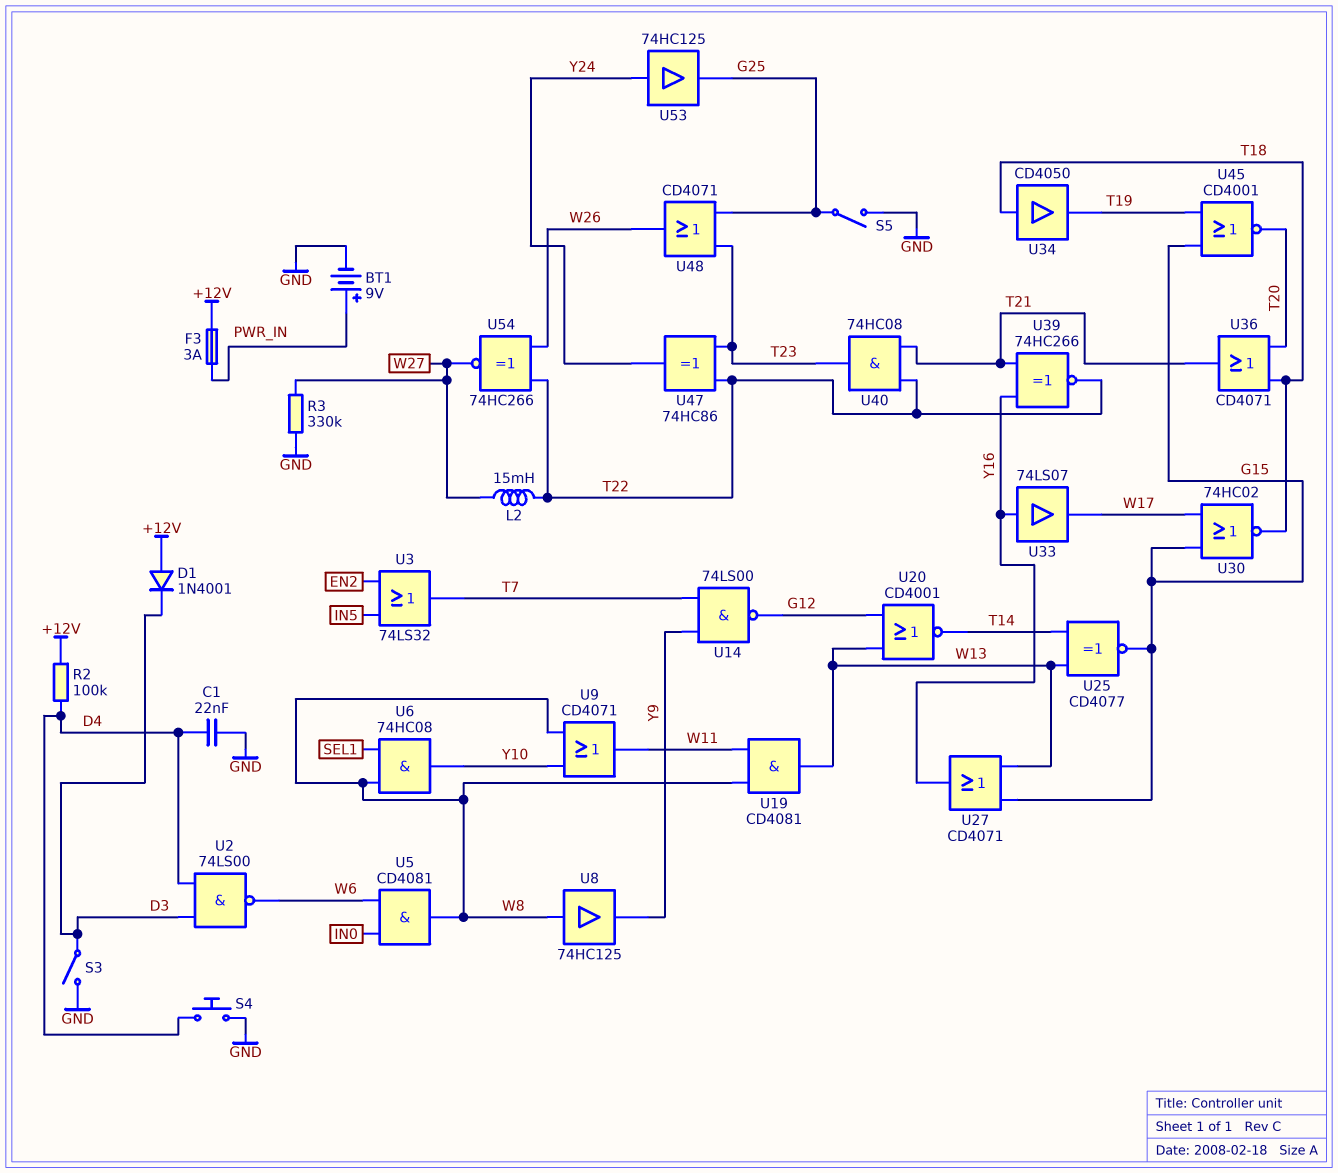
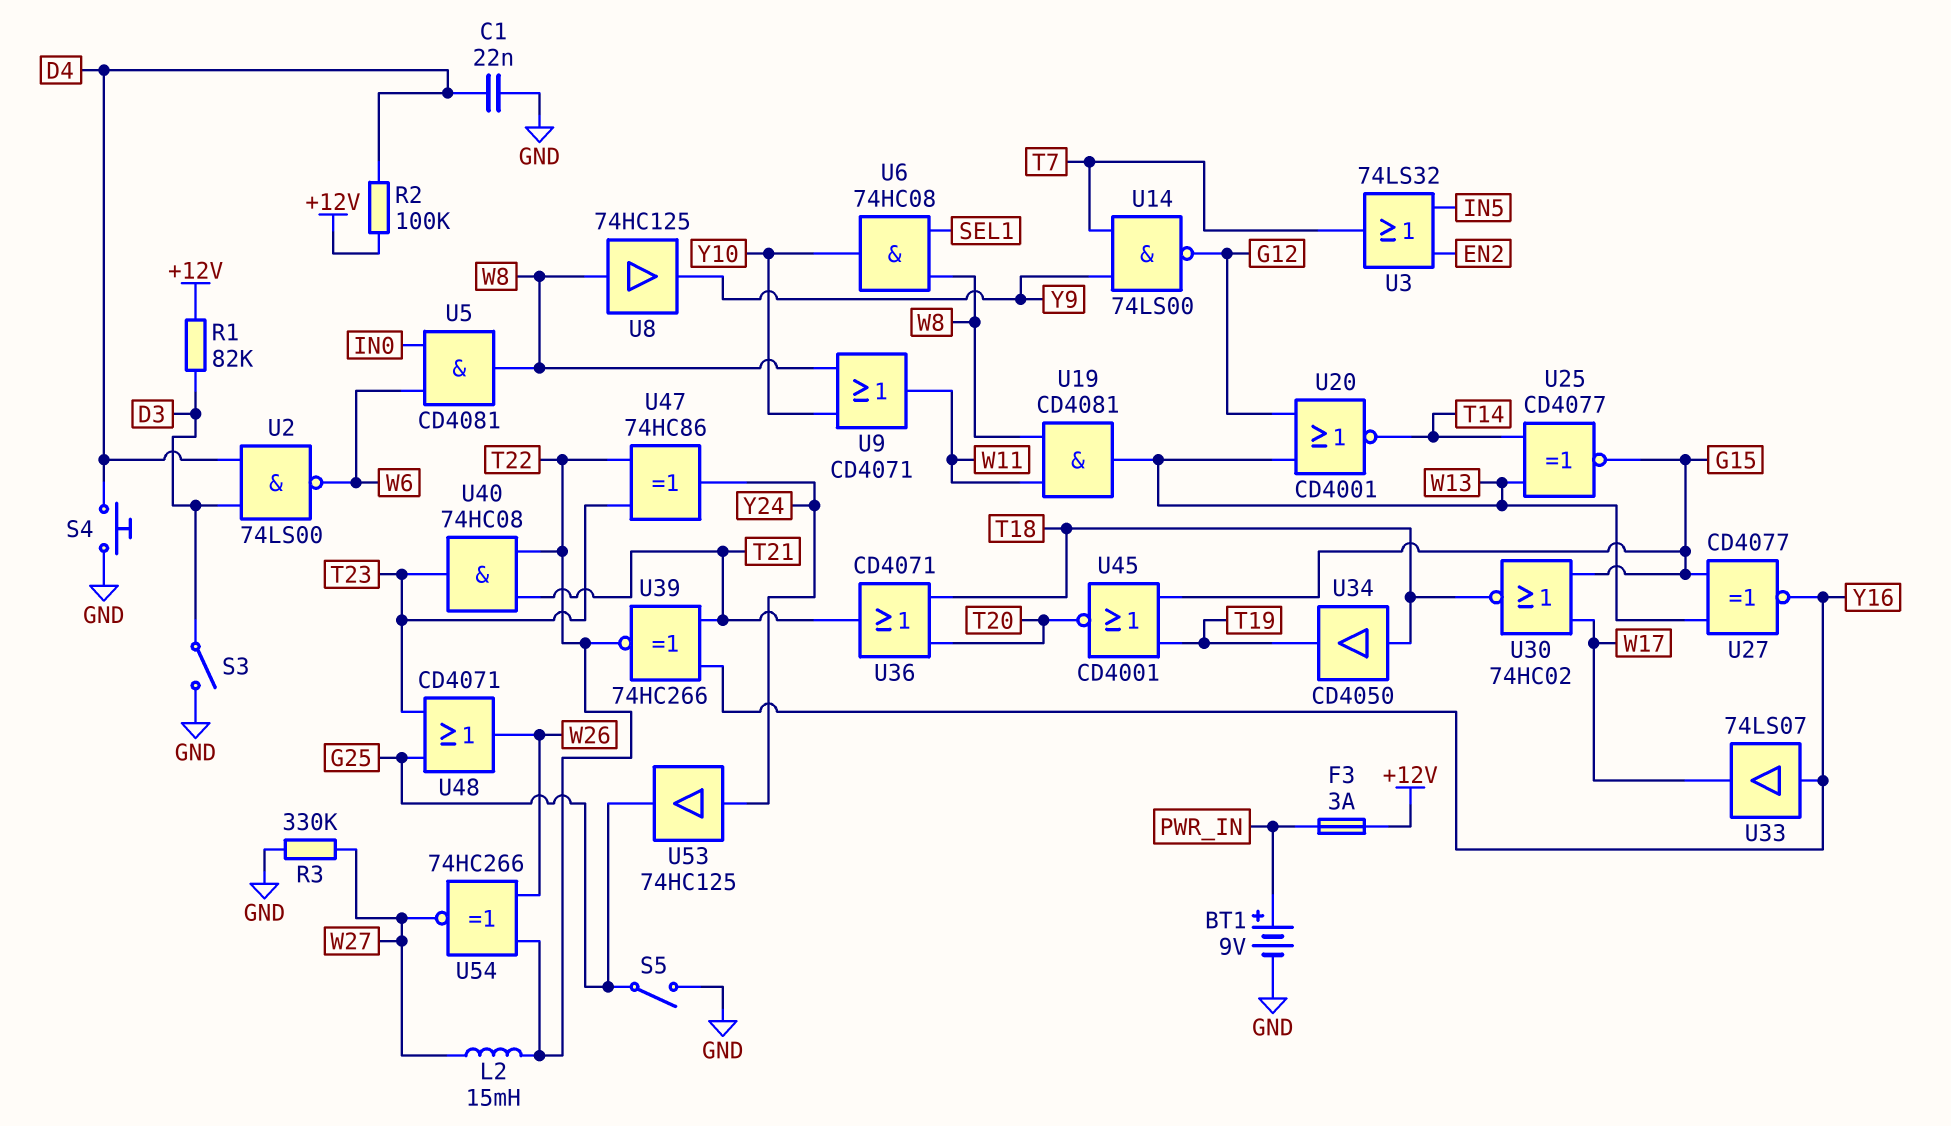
D1: diode 1N4001 (A +12V, K D3) -> none
R1: none -> 82k (+12V, D3)
U27: OR CD4071 (in G15, in W13, out Y16) -> XNOR CD4077 (in G15, in W13, out Y16)

